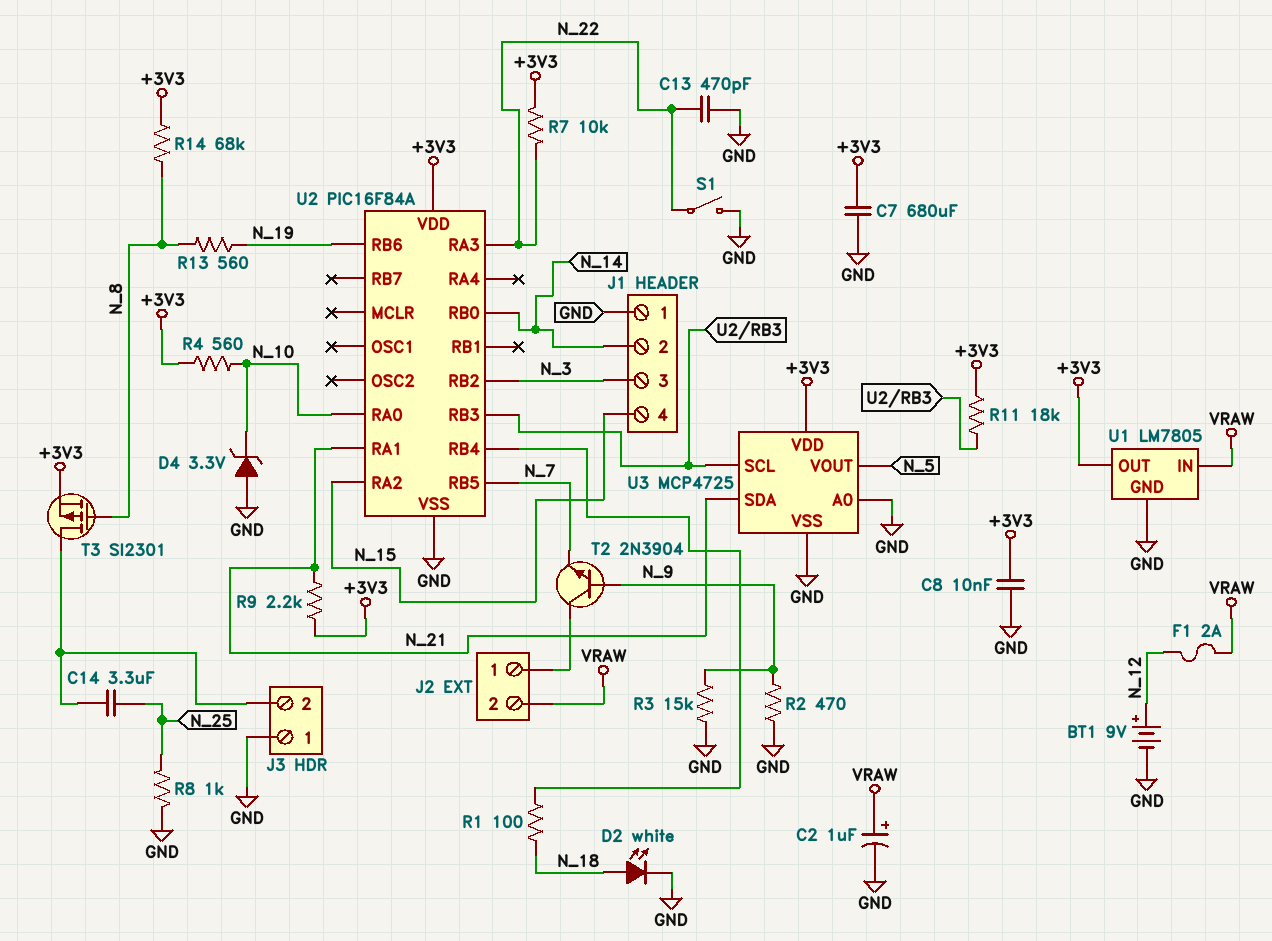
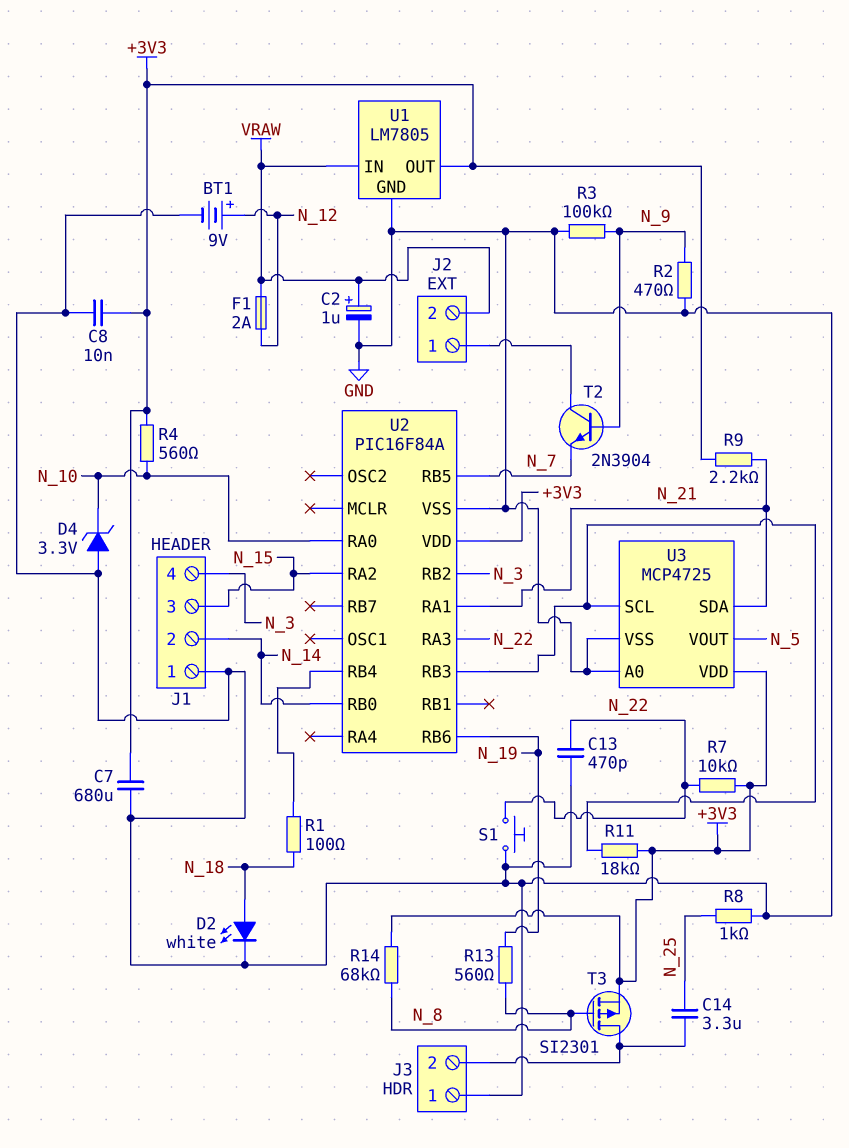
J1 pin 3: N_3 -> N_15
J1 pin 4: N_15 -> N_3
R3: 15k (GND, N_9) -> 100k (GND, N_9)
S1: switch (GND, N_22) -> button (GND, N_22)

